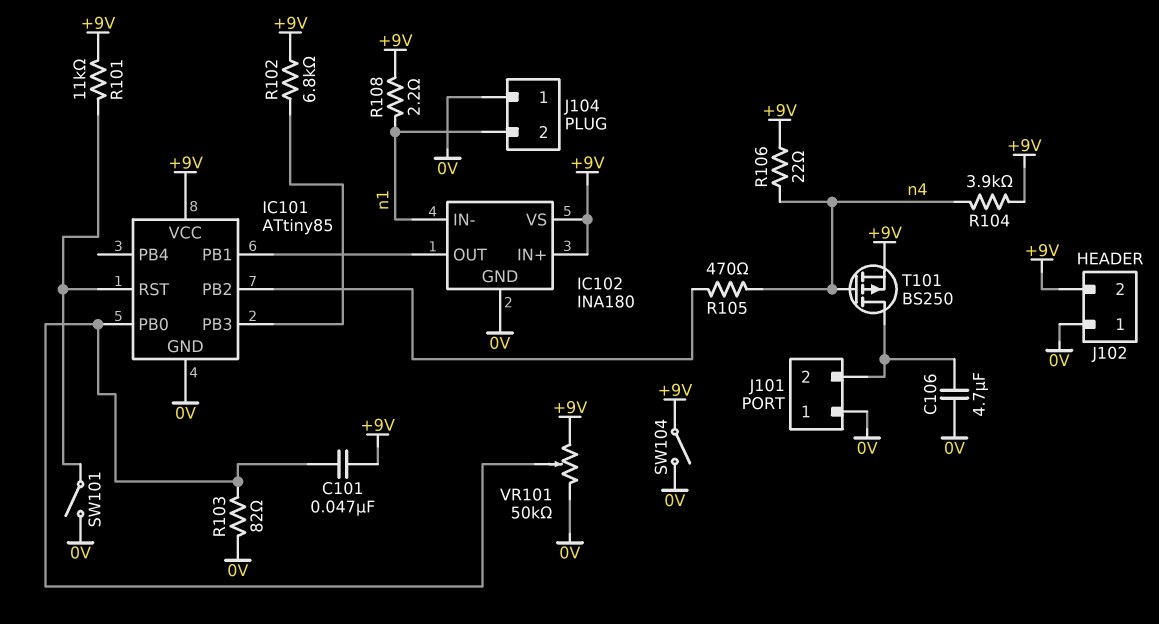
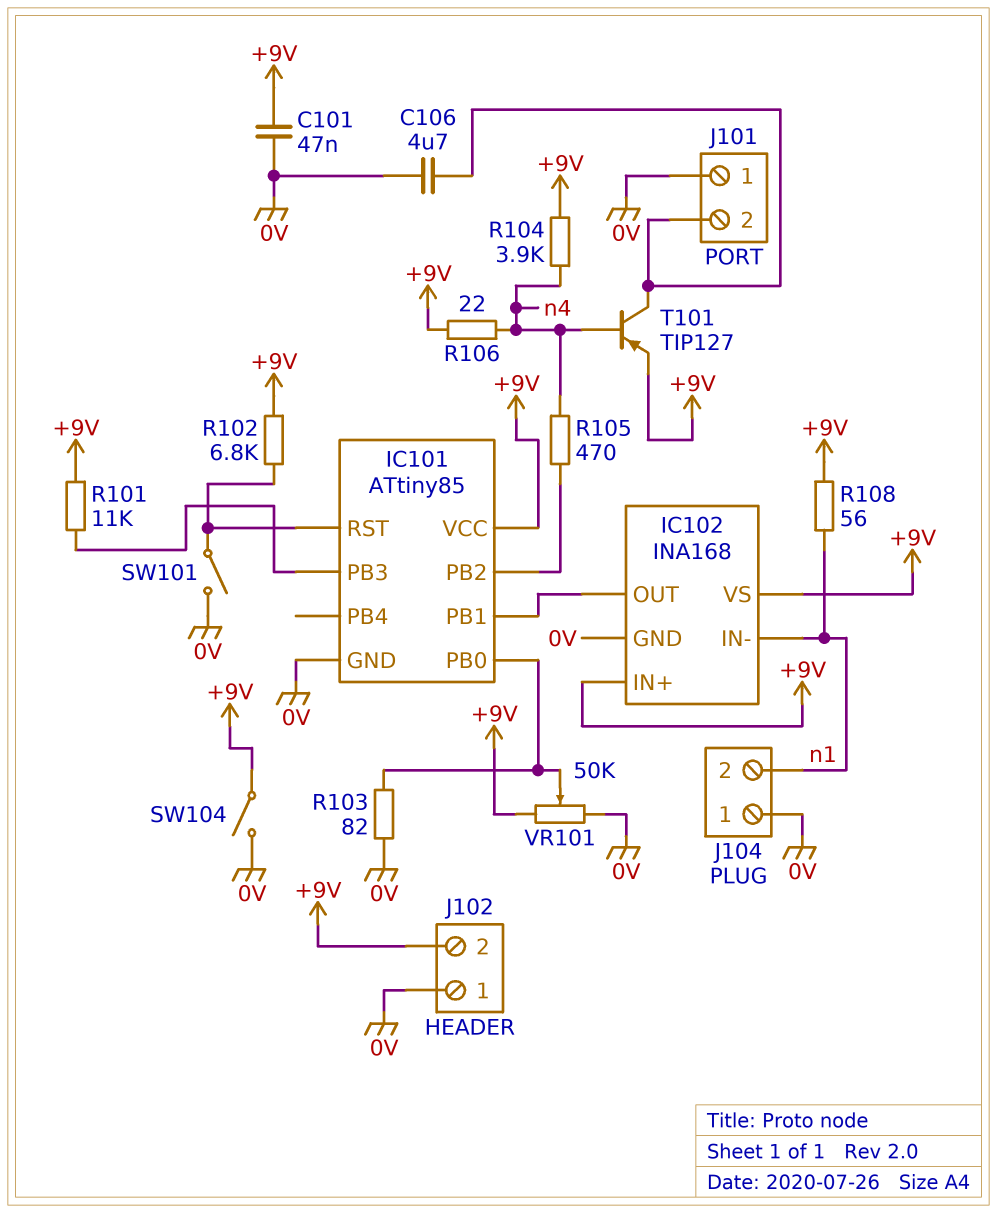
C101: 47nF (+9V, IC101/PB0) -> 47nF (+9V, 0V)
IC102: INA180 -> INA168
R101: 11k (+9V, IC101/RST) -> 11k (+9V, IC101/PB3)
R102: 6.8k (+9V, IC101/PB3) -> 6.8k (+9V, IC101/RST)
R108: 2.2 (+9V, n1) -> 56 (+9V, n1)
T101: PMOS BS250 (G n4, D J101/2, S +9V) -> PNP TIP127 (B n4, C J101/2, E +9V)

